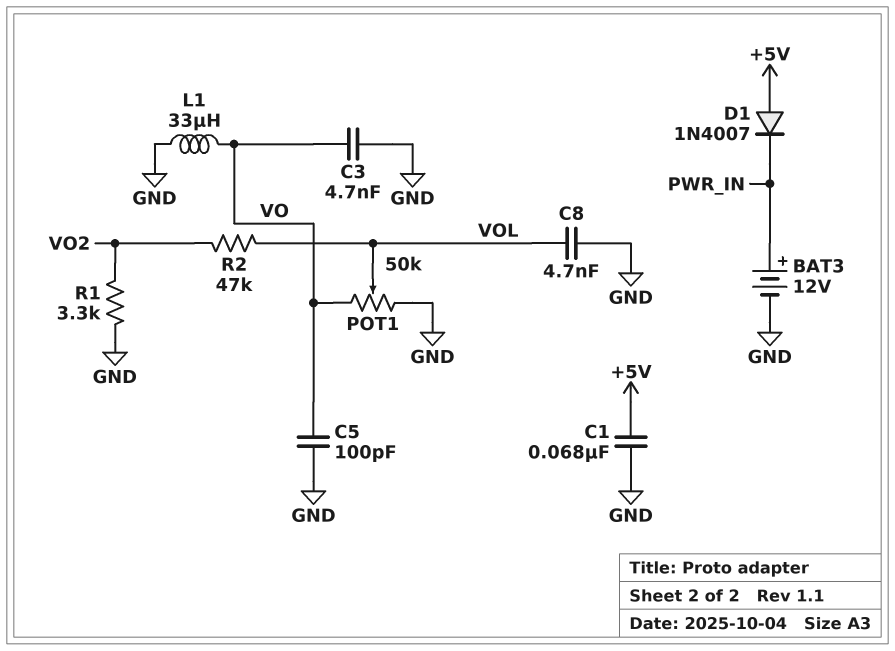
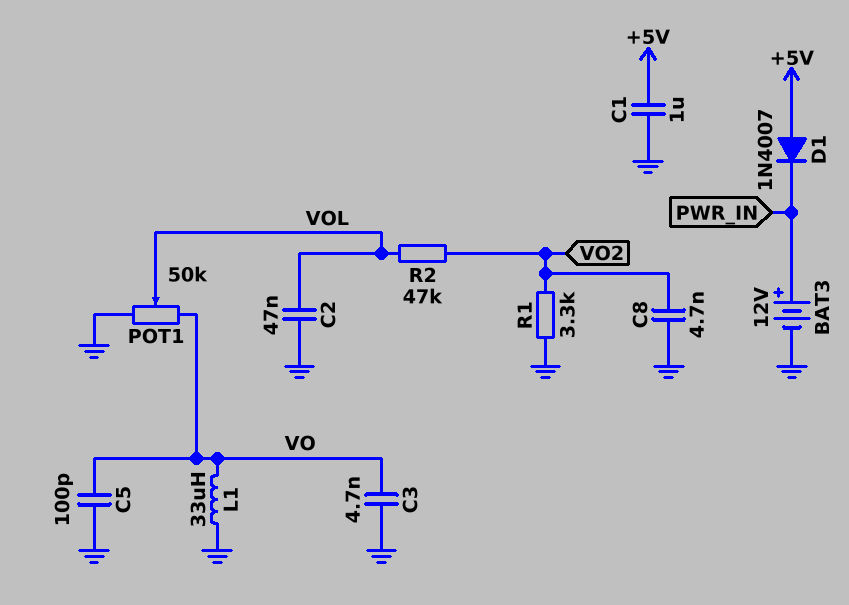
C1: 68nF (+5V, GND) -> 1uF (+5V, GND)
C2: none -> 47nF (GND, VOL)
C8: 4.7nF (GND, VOL) -> 4.7nF (GND, VO2)

